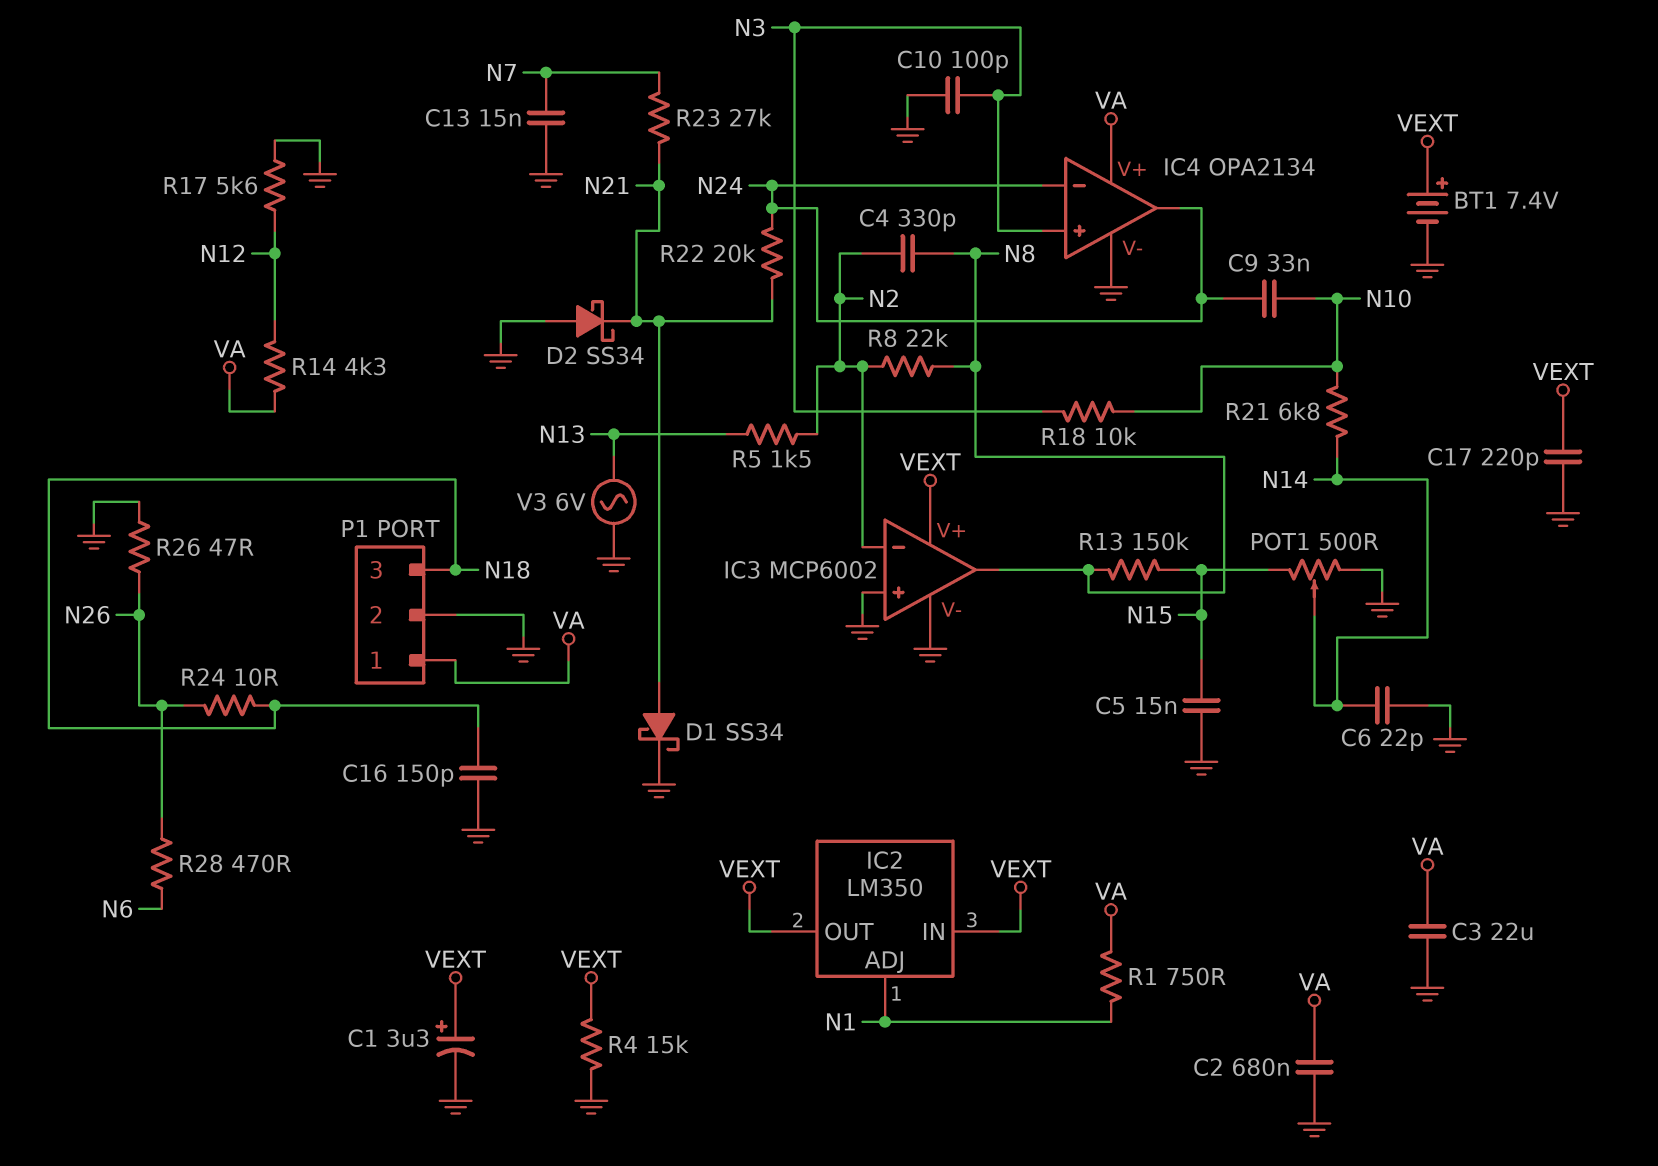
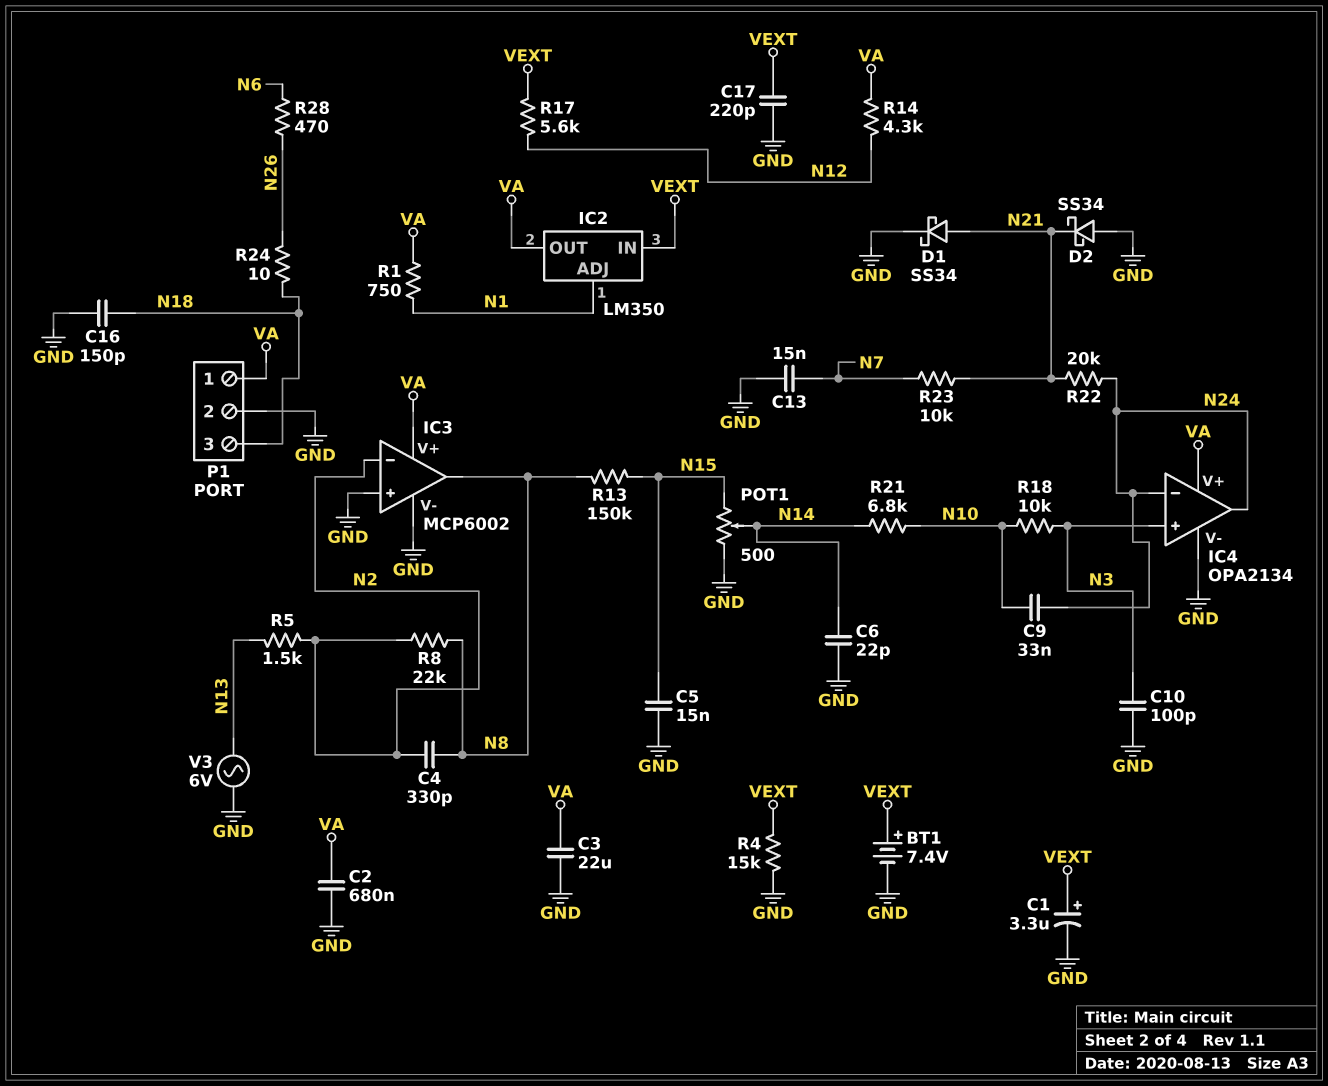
IC2 pin OUT: VEXT -> VA
IC3 pin V+: VEXT -> VA
R17: 5.6k (GND, N12) -> 5.6k (N12, VEXT)
R23: 27k (N7, N21) -> 10k (N7, N21)
R26: 47 (GND, N26) -> none

